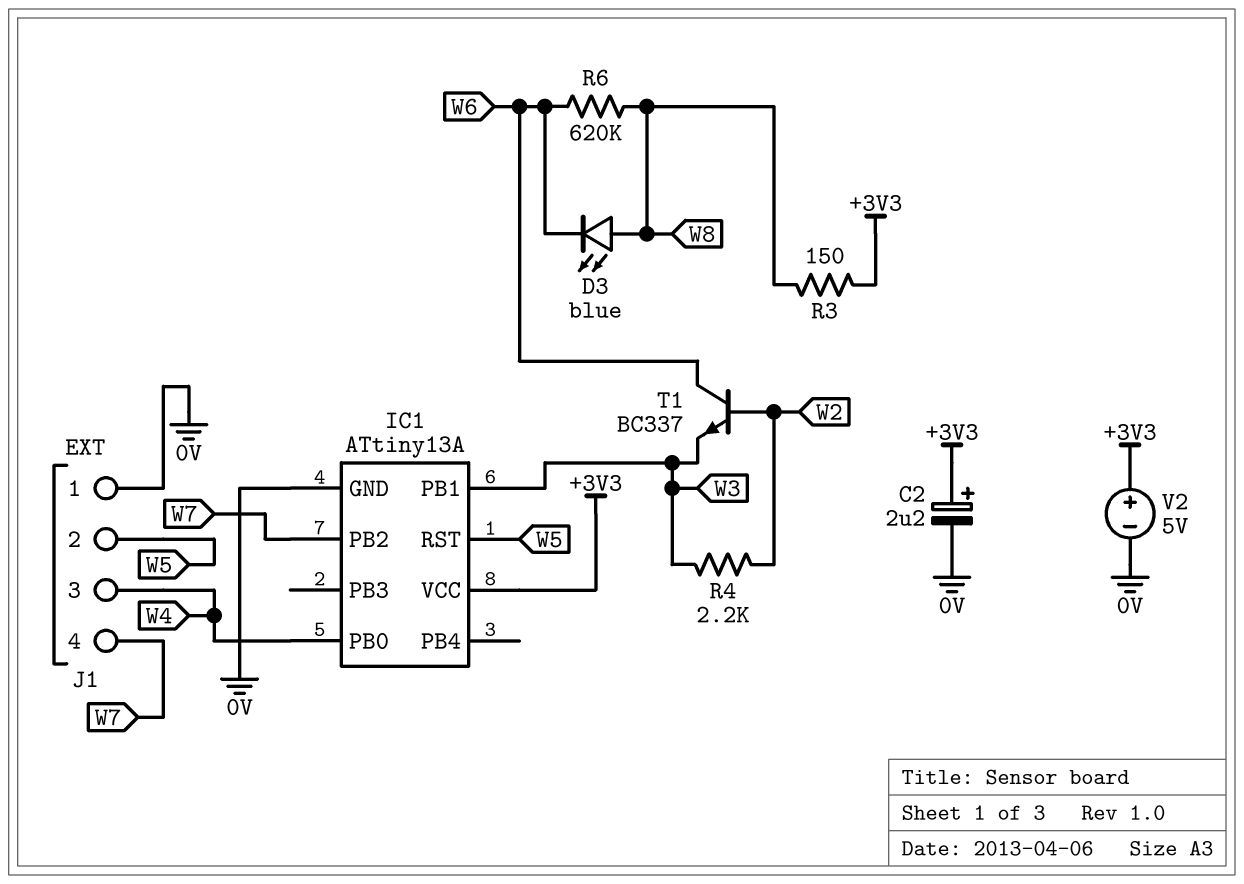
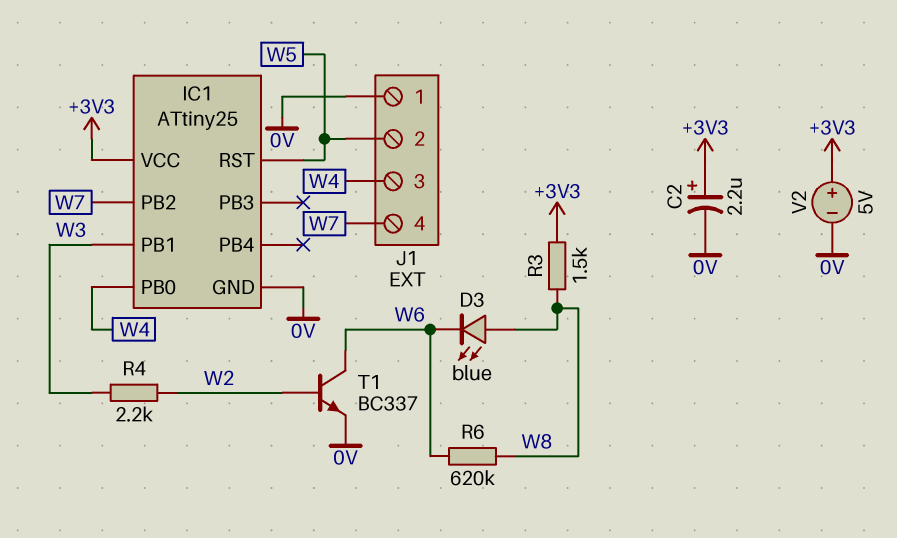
IC1: ATtiny13A -> ATtiny25
R3: 150 (+3V3, W8) -> 1.5k (+3V3, W8)
T1: NPN BC337 (B W2, C W6, E W3) -> NPN BC337 (B W2, C W6, E 0V)

